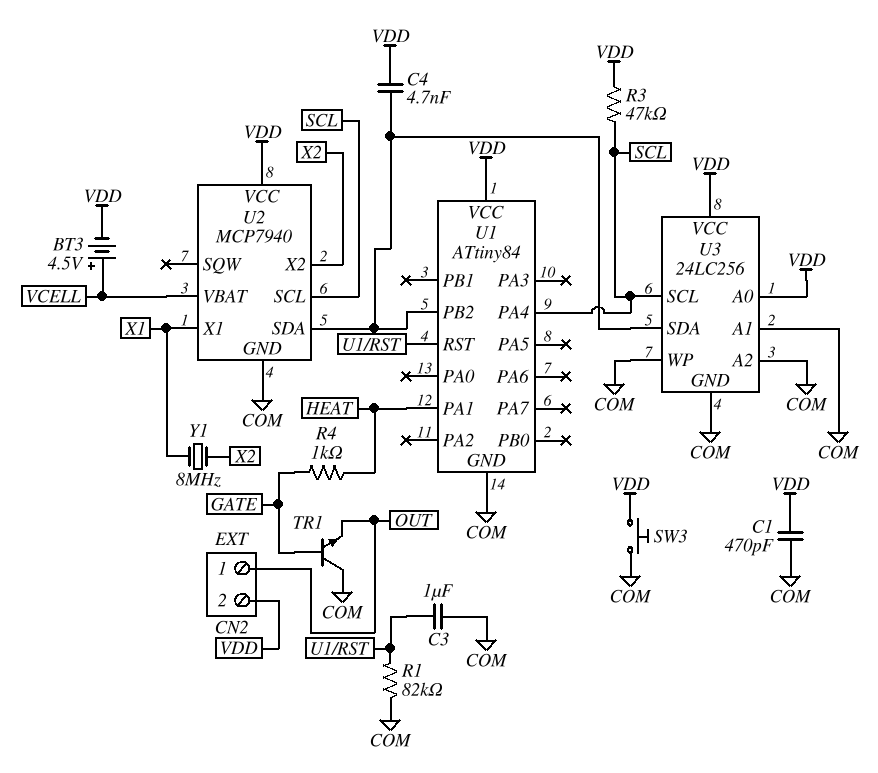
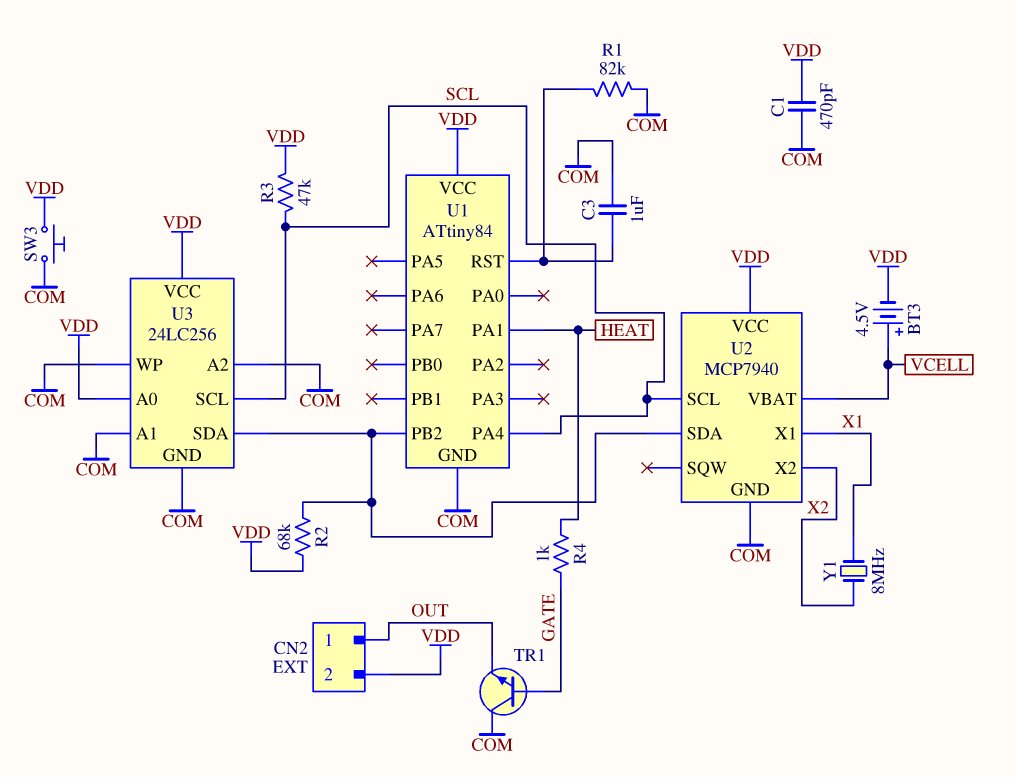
C4: 4.7nF (U1/PB2, VDD) -> none
R2: none -> 68k (U1/PB2, VDD)

